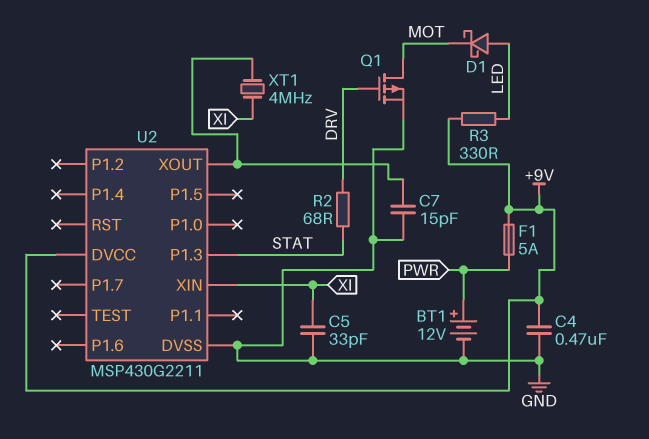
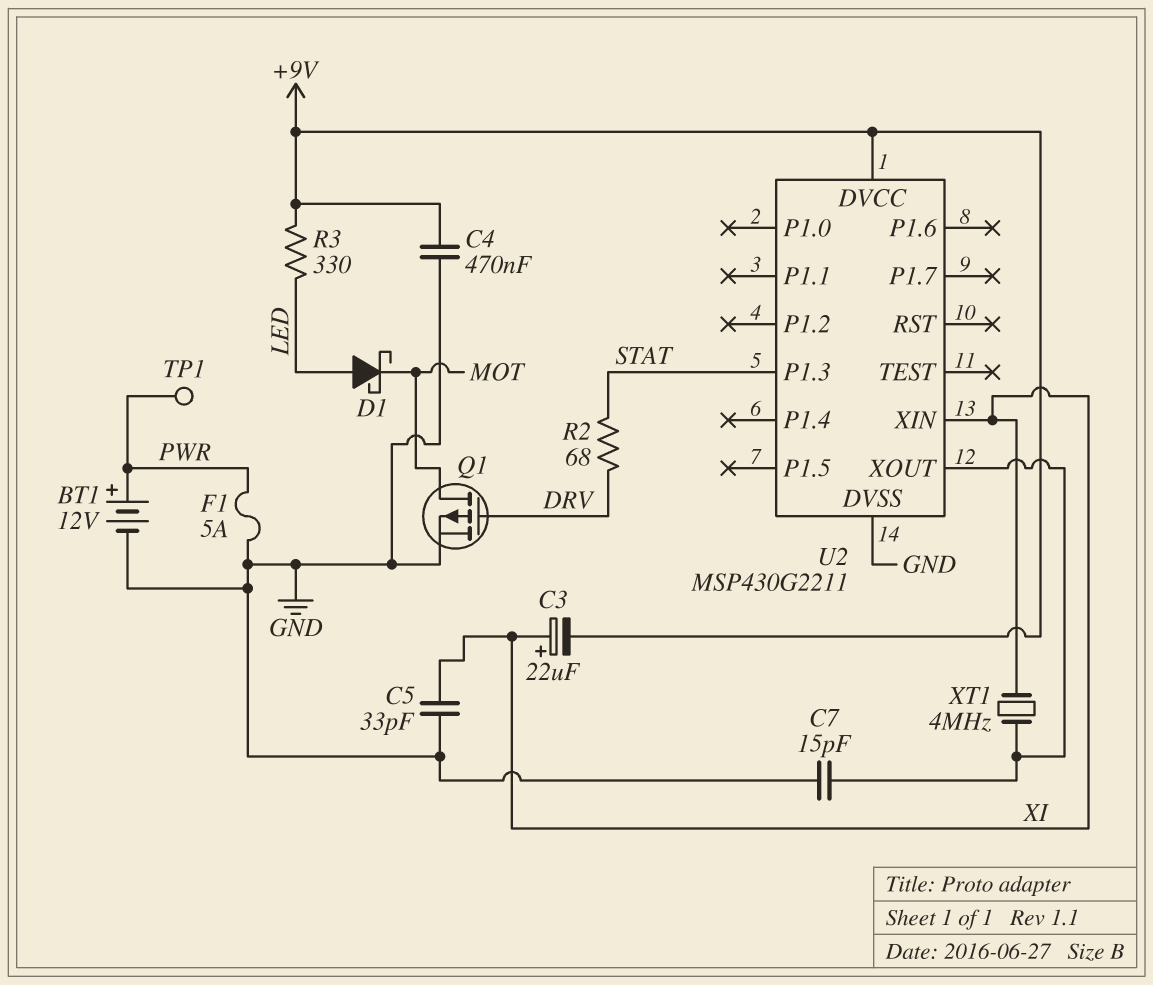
C3: none -> 22uF (plus XI, minus +9V)
F1: 5A (+9V, PWR) -> 5A (GND, PWR)
TP1: none -> test point (PWR)

